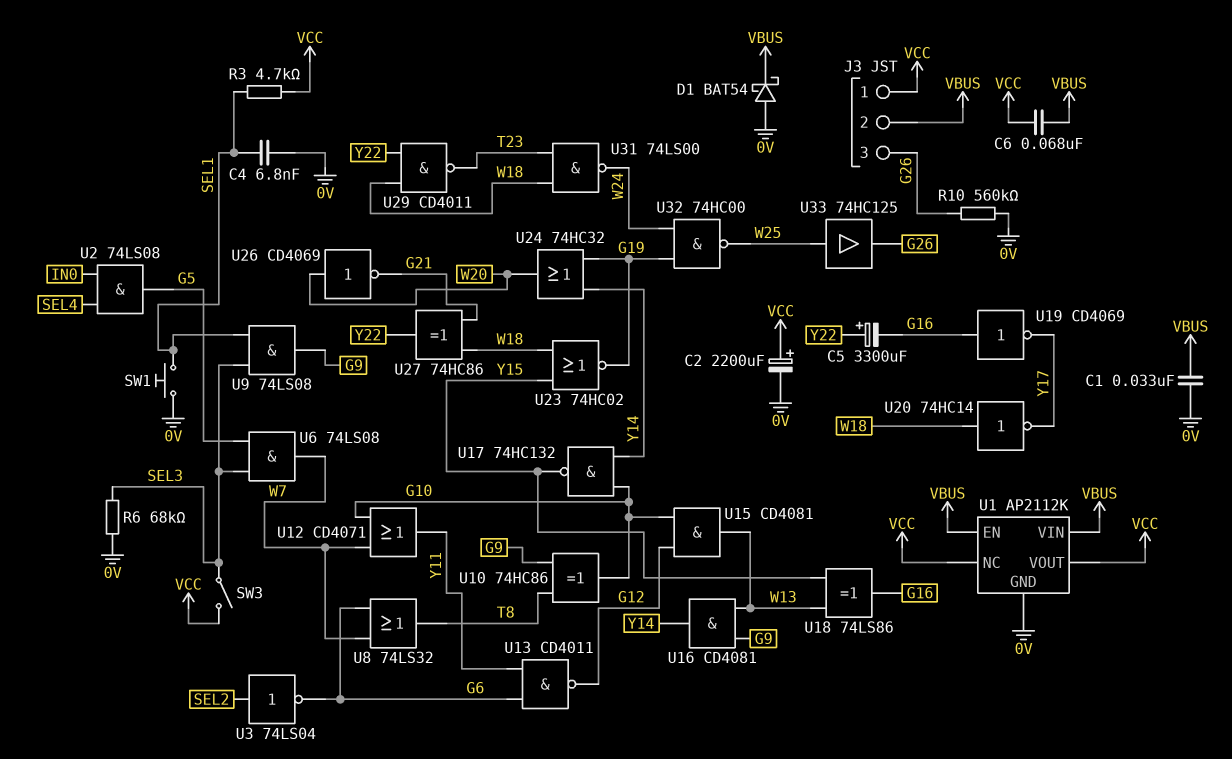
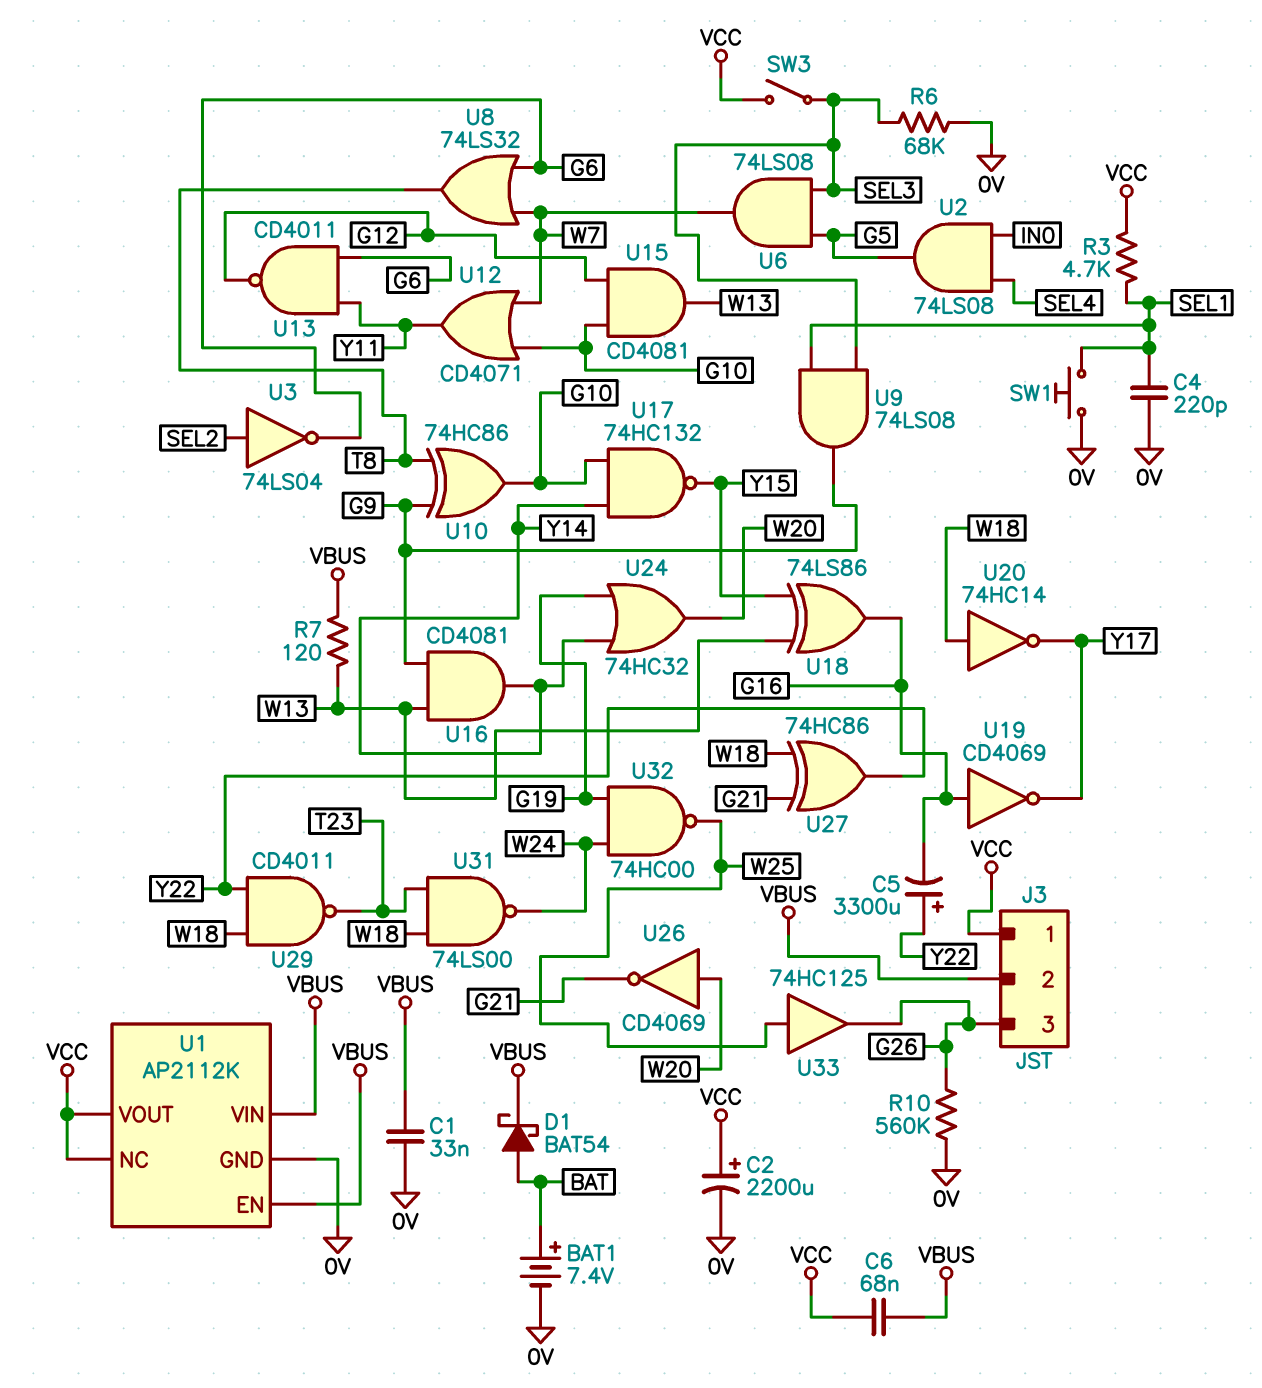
BAT1: none -> 7.4V (plus BAT, minus 0V)
C4: 6.8nF (0V, SEL1) -> 220pF (0V, SEL1)
D1: schottky BAT54 (A 0V, K VBUS) -> schottky BAT54 (A BAT, K VBUS)
R7: none -> 120 (VBUS, W13)
U23: NOR 74HC02 (in W18, in Y15, out G19) -> none

